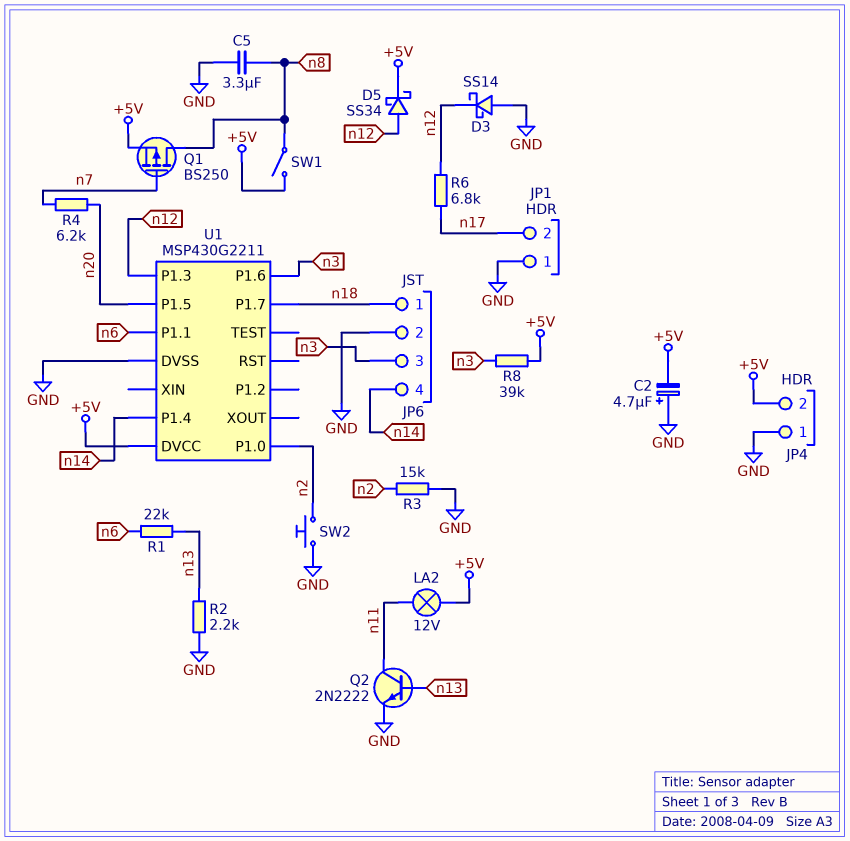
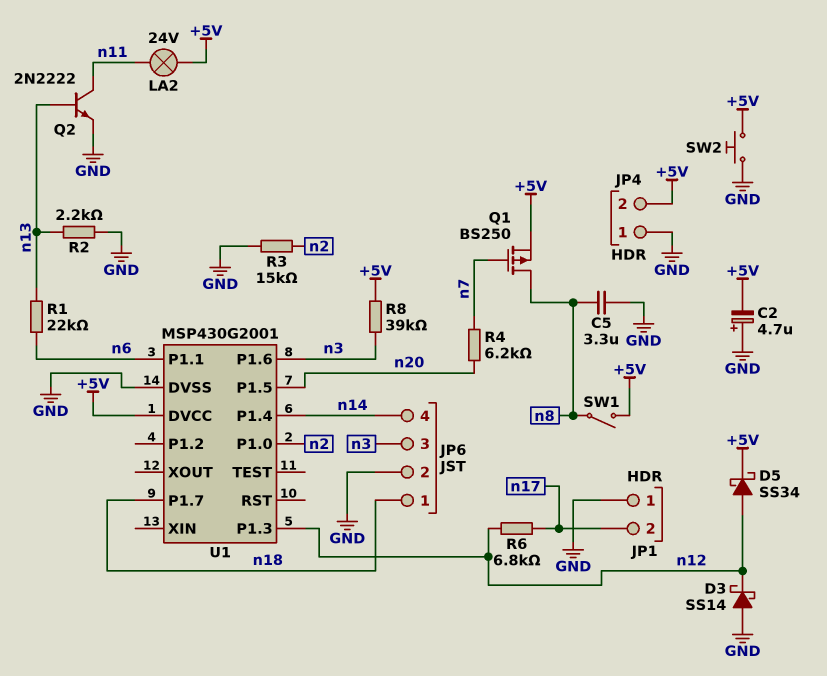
LA2: lamp 12V (+5V, n11) -> lamp 24V (+5V, n11)
SW2: button (GND, n2) -> button (+5V, GND)
U1: MSP430G2211 -> MSP430G2001

